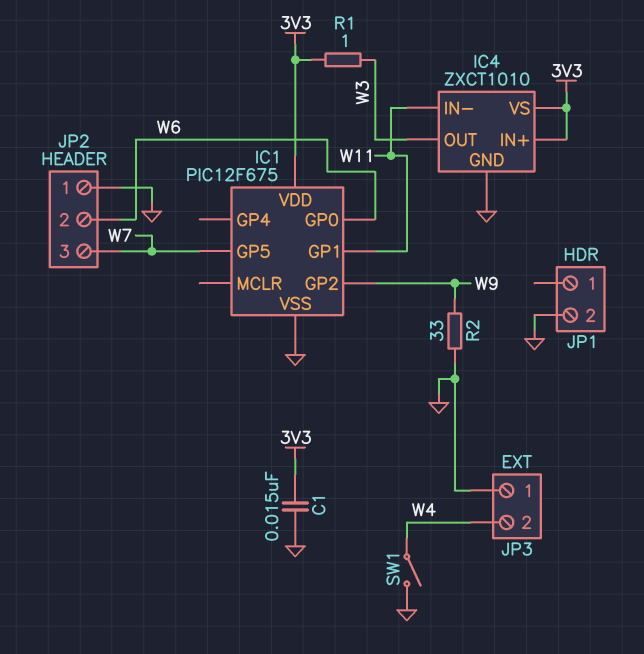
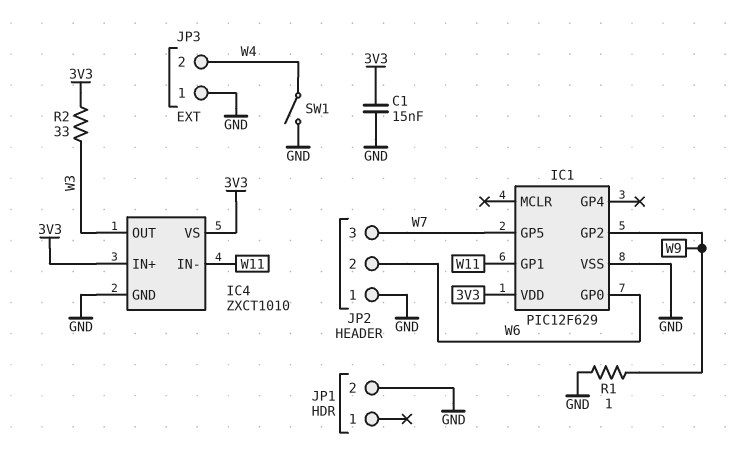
IC1: PIC12F675 -> PIC12F629
R1: 1 (3V3, W3) -> 1 (GND, W9)
R2: 33 (GND, W9) -> 33 (3V3, W3)

